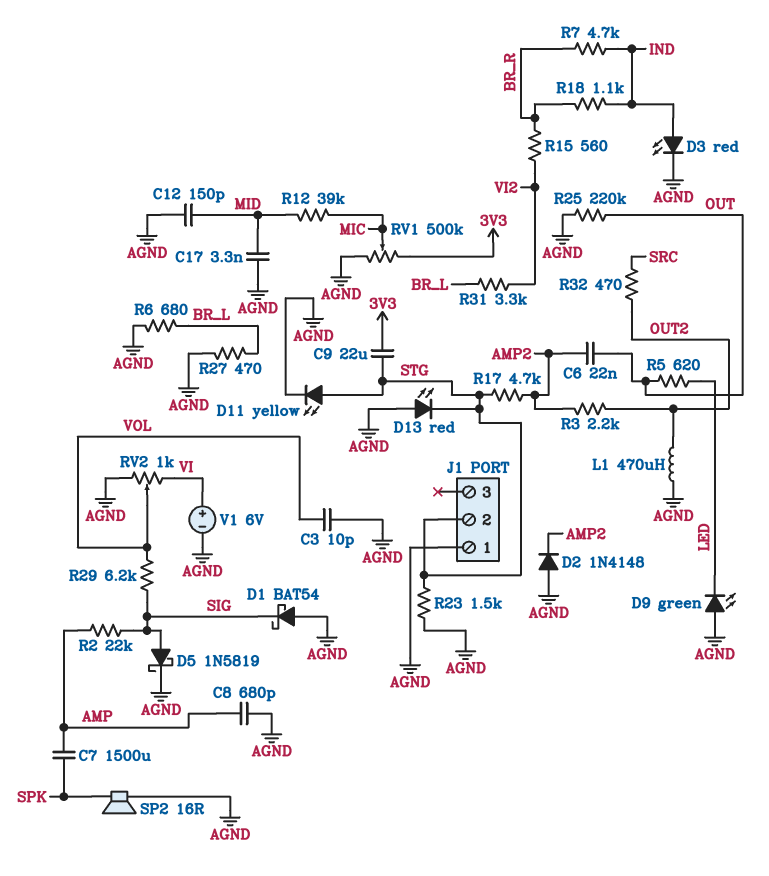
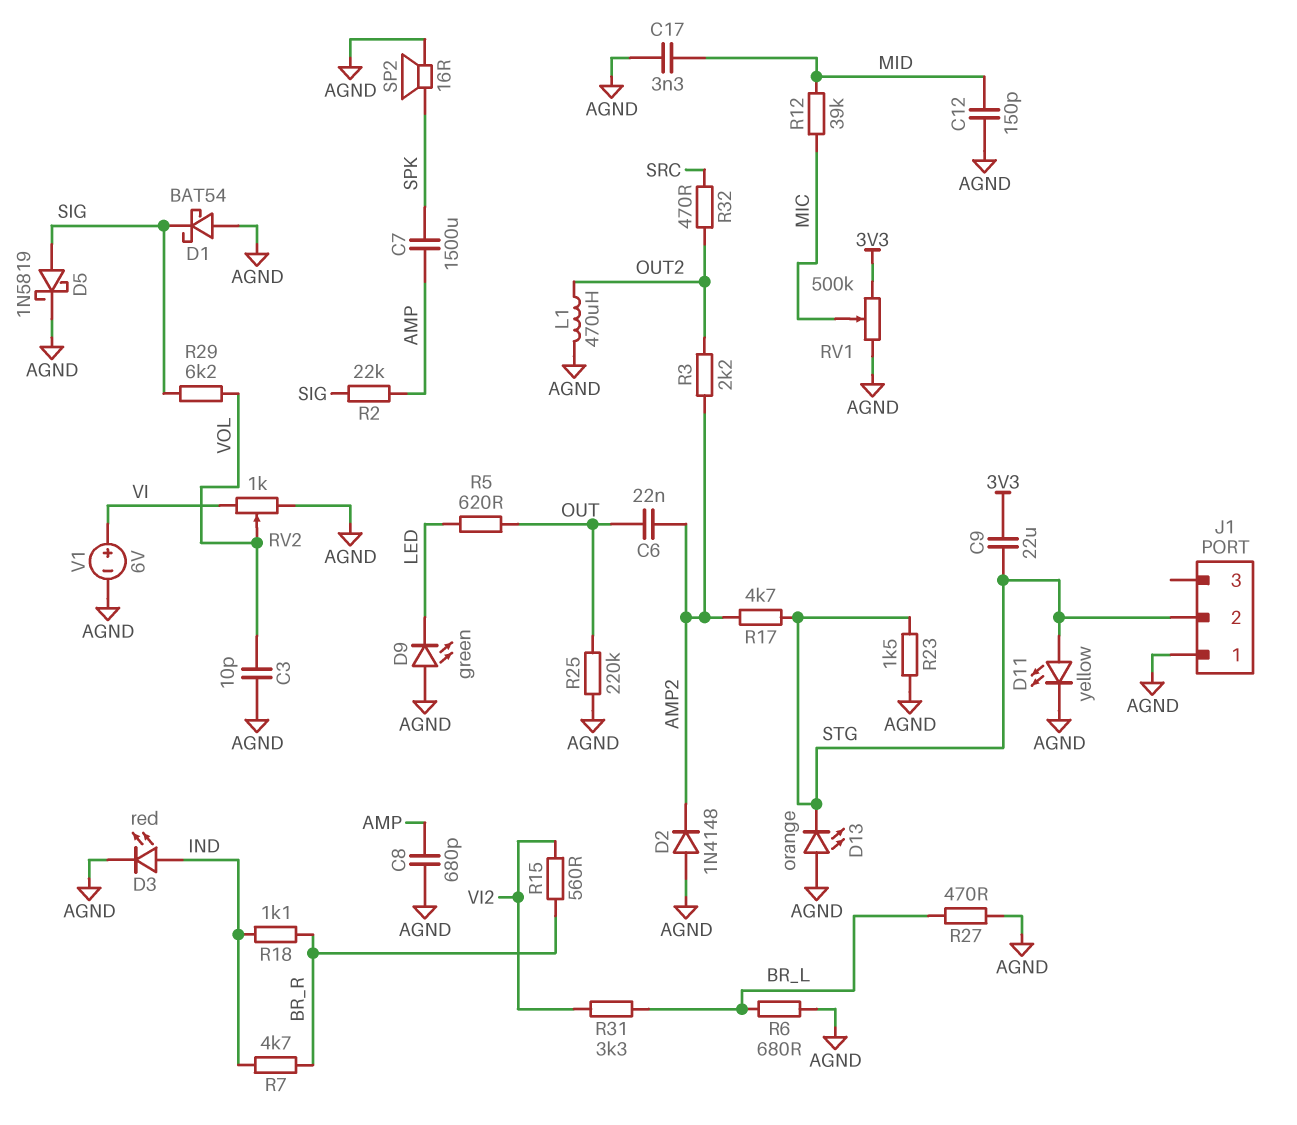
D13: LED red (A AGND, K STG) -> LED orange (A AGND, K STG)

